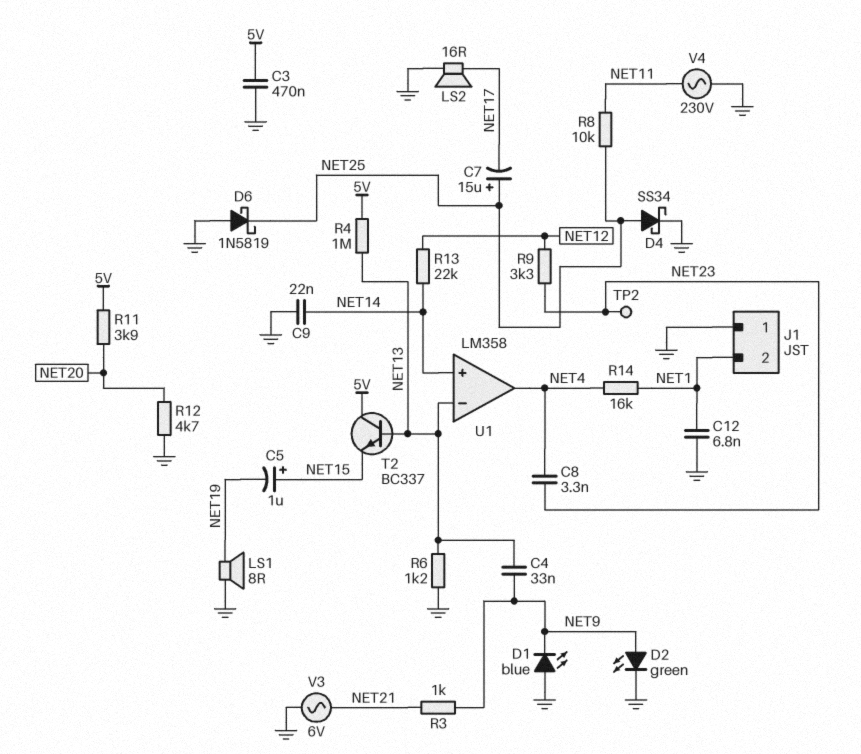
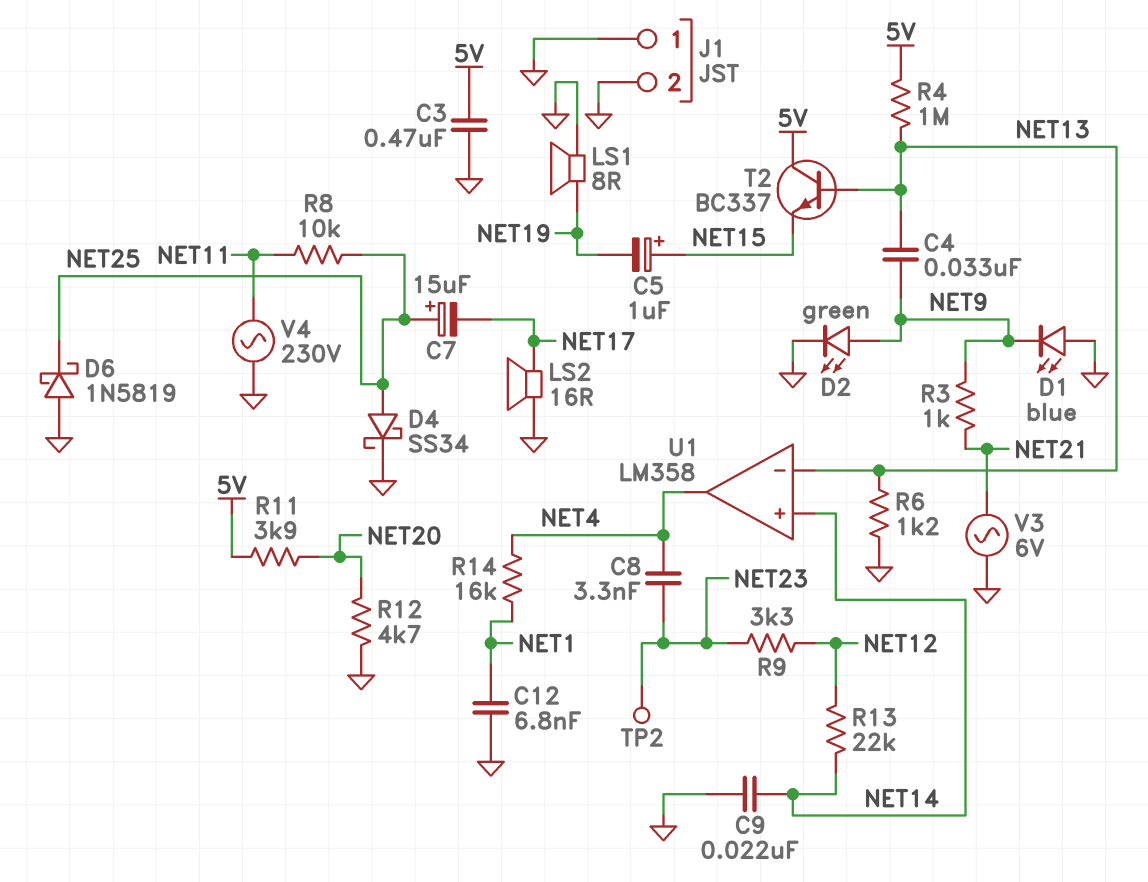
J1 pin 2: NET1 -> GND

